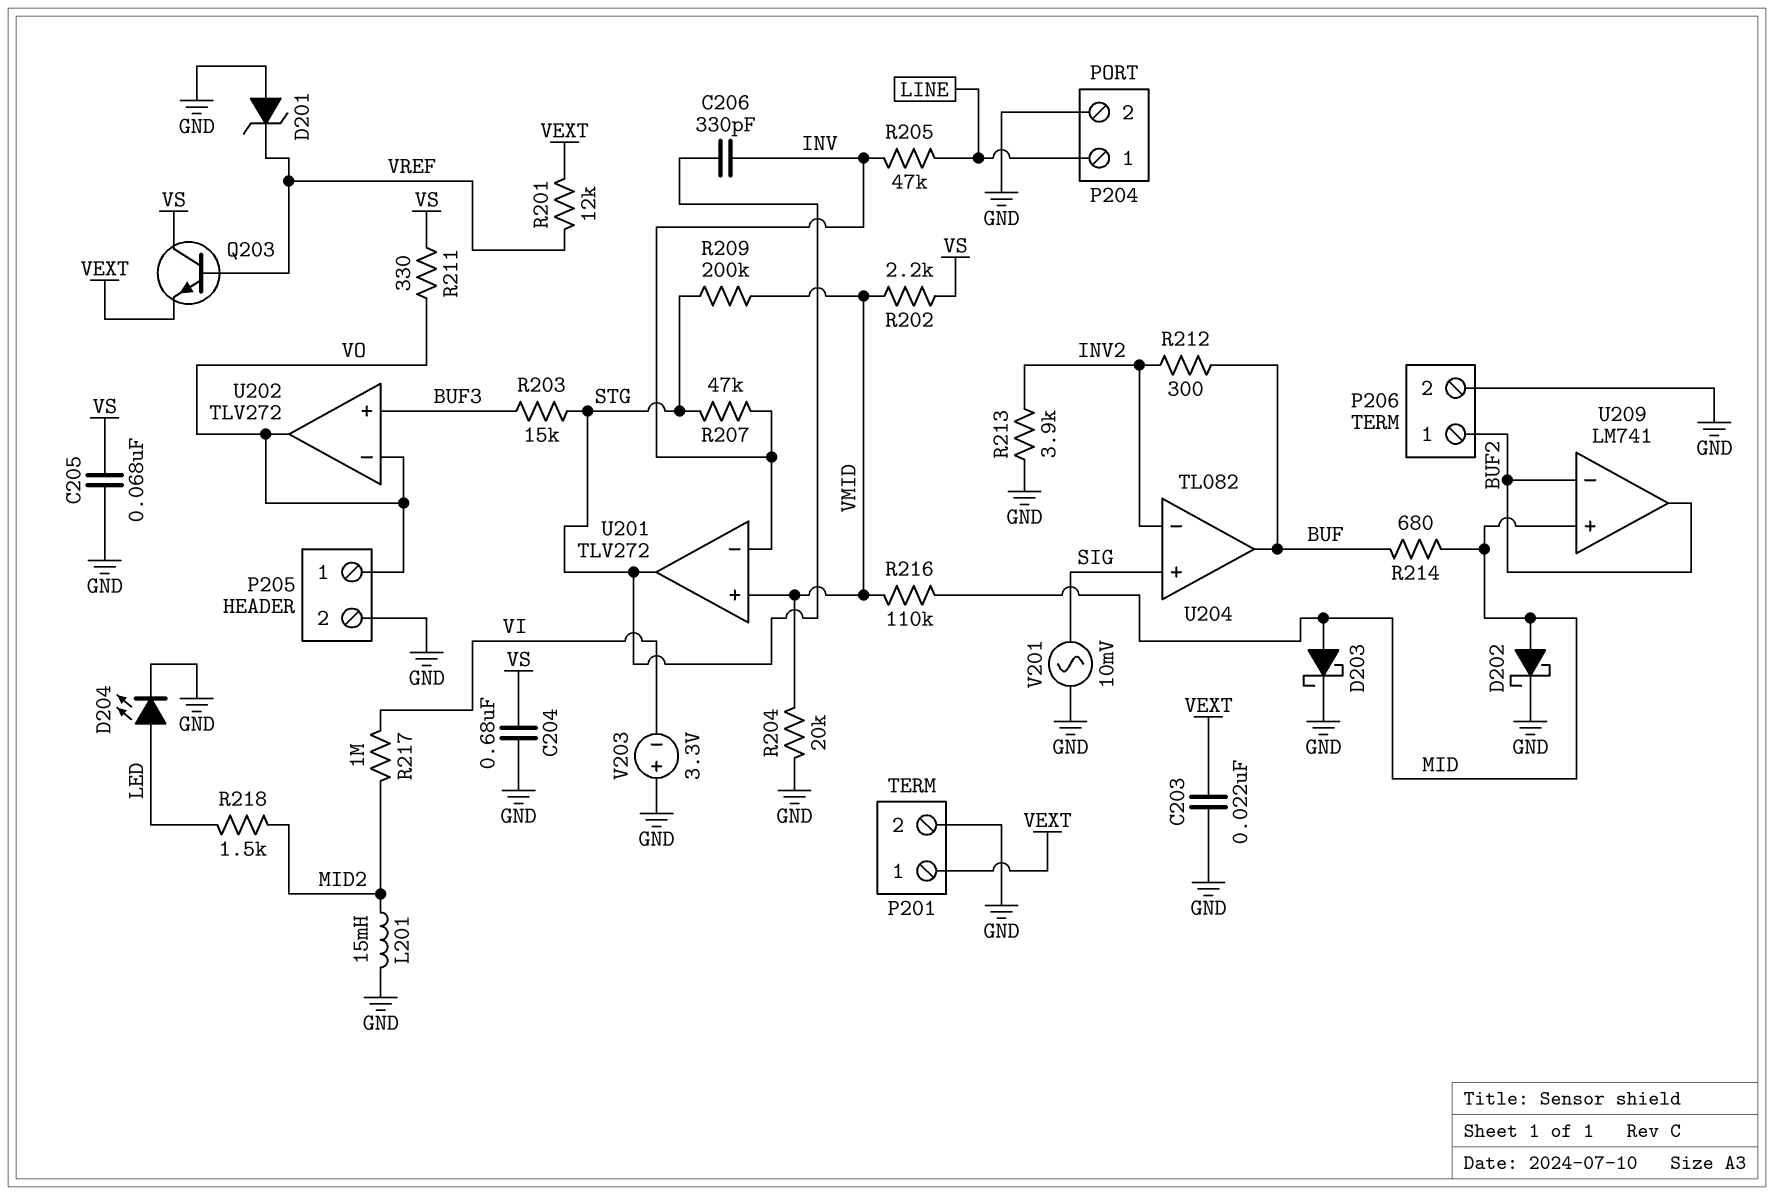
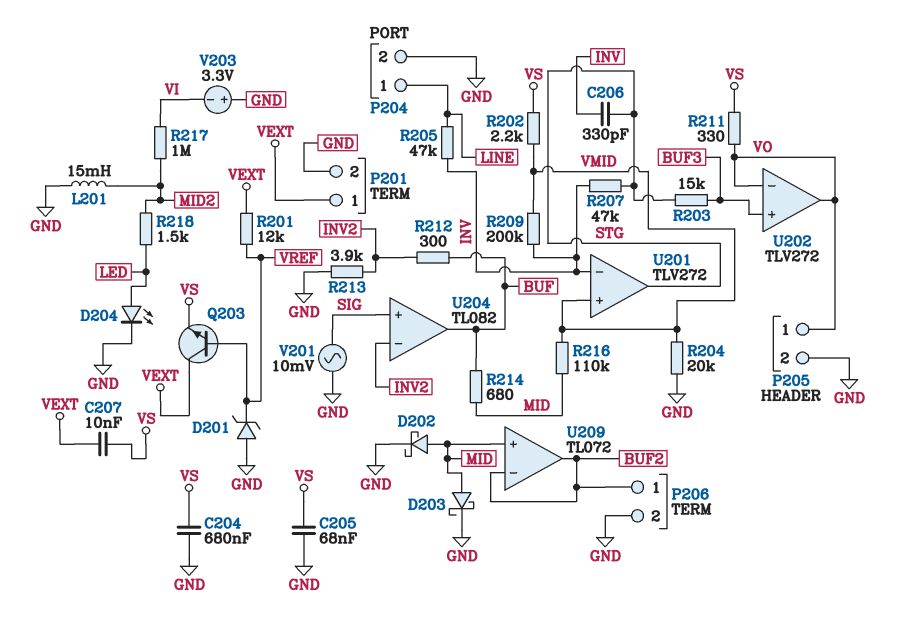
C203: 22nF (GND, VEXT) -> none
C207: none -> 10nF (VEXT, VS)
Q203: NPN (B VREF, C VS, E VEXT) -> NPN (B VREF, C VEXT, E VS)
R209: 200k (STG, VMID) -> 200k (INV, VMID)
U209: LM741 -> TL072

